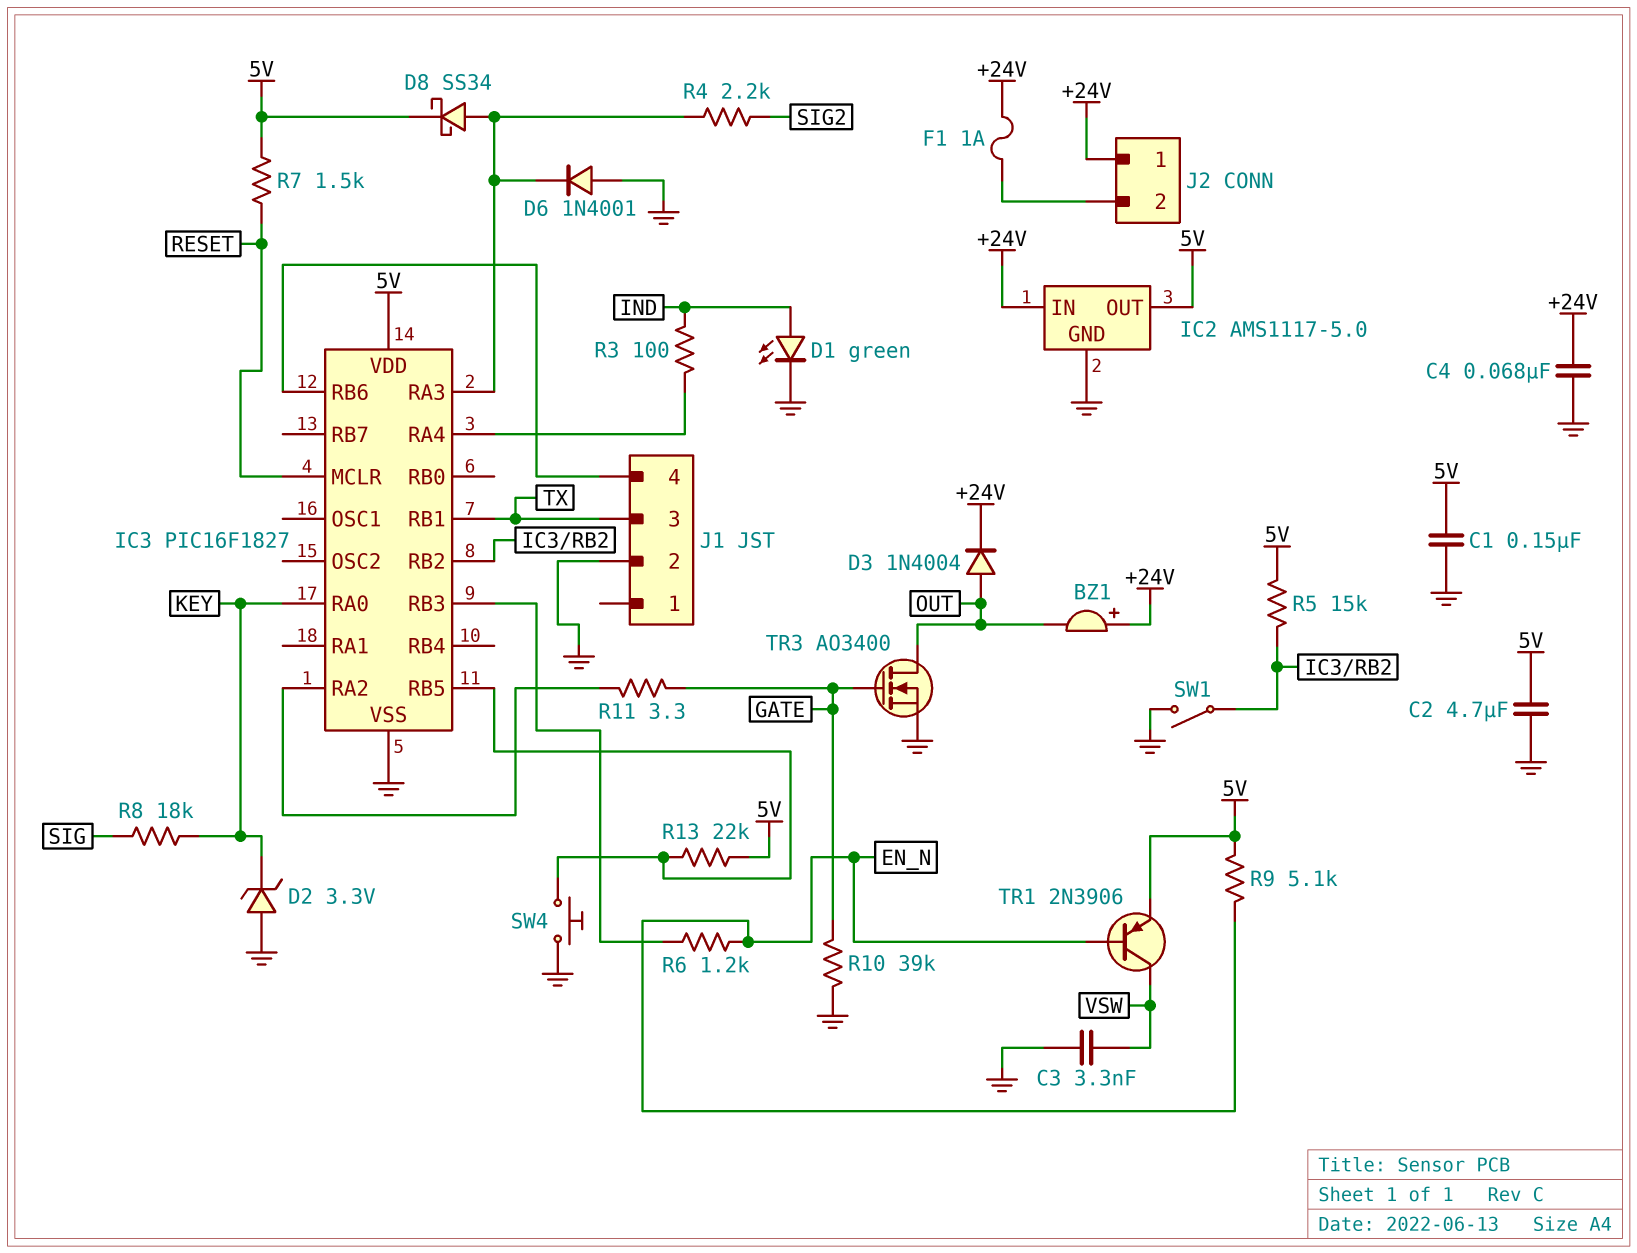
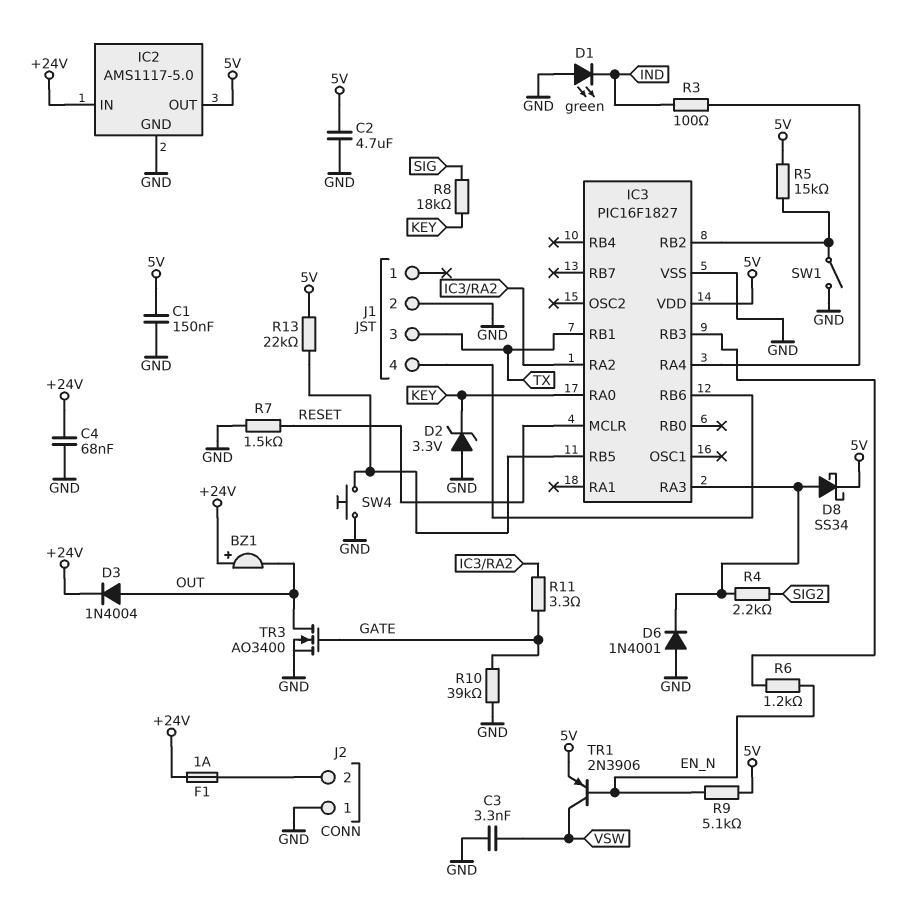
D1: LED green (A IND, K GND) -> LED green (A GND, K IND)
J2 pin 1: +24V -> GND
R7: 1.5k (5V, RESET) -> 1.5k (GND, RESET)

